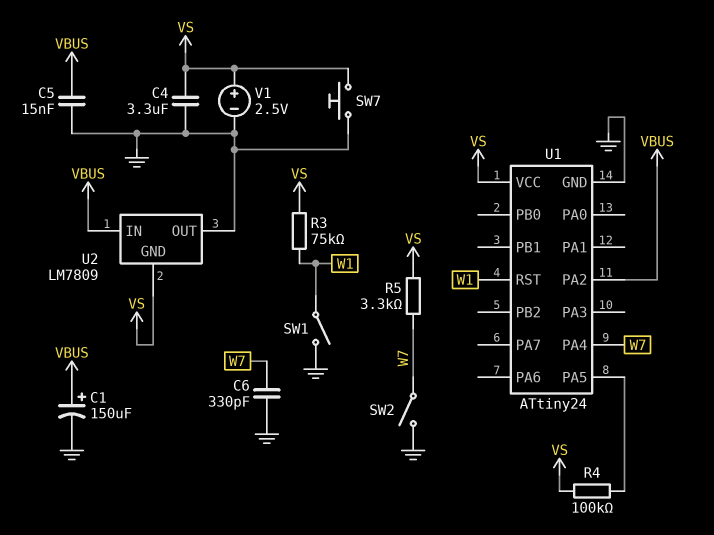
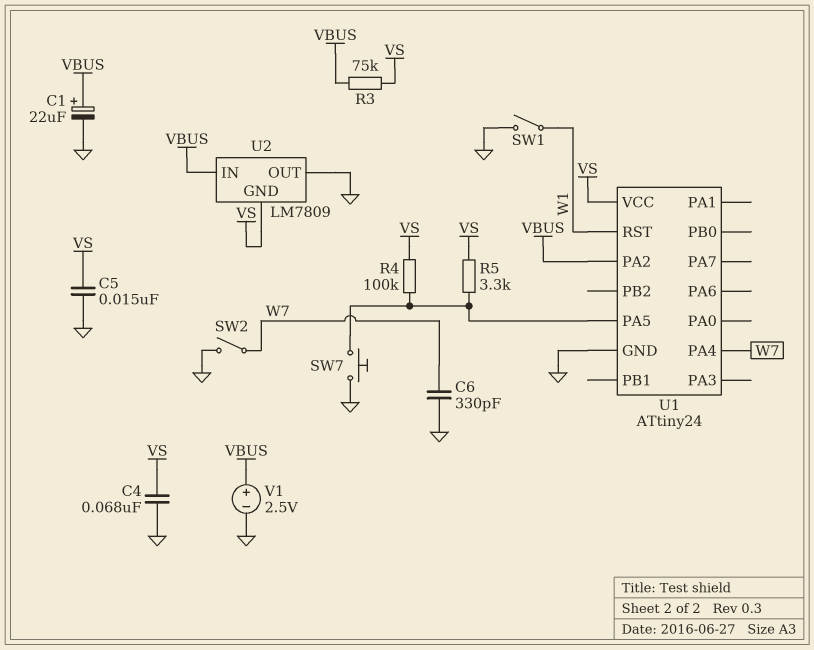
C1: 150uF (plus VBUS, minus GND) -> 22uF (plus VBUS, minus GND)
C4: 3.3uF (GND, VS) -> 68nF (GND, VS)
C5: 15nF (GND, VBUS) -> 15nF (GND, VS)
R3: 75k (VS, W1) -> 75k (VBUS, VS)
R5: 3.3k (VS, W7) -> 3.3k (U1/PA5, VS)
SW7: button (GND, VS) -> button (GND, U1/PA5)
V1: 2.5V (plus VS, minus GND) -> 2.5V (plus VBUS, minus GND)

